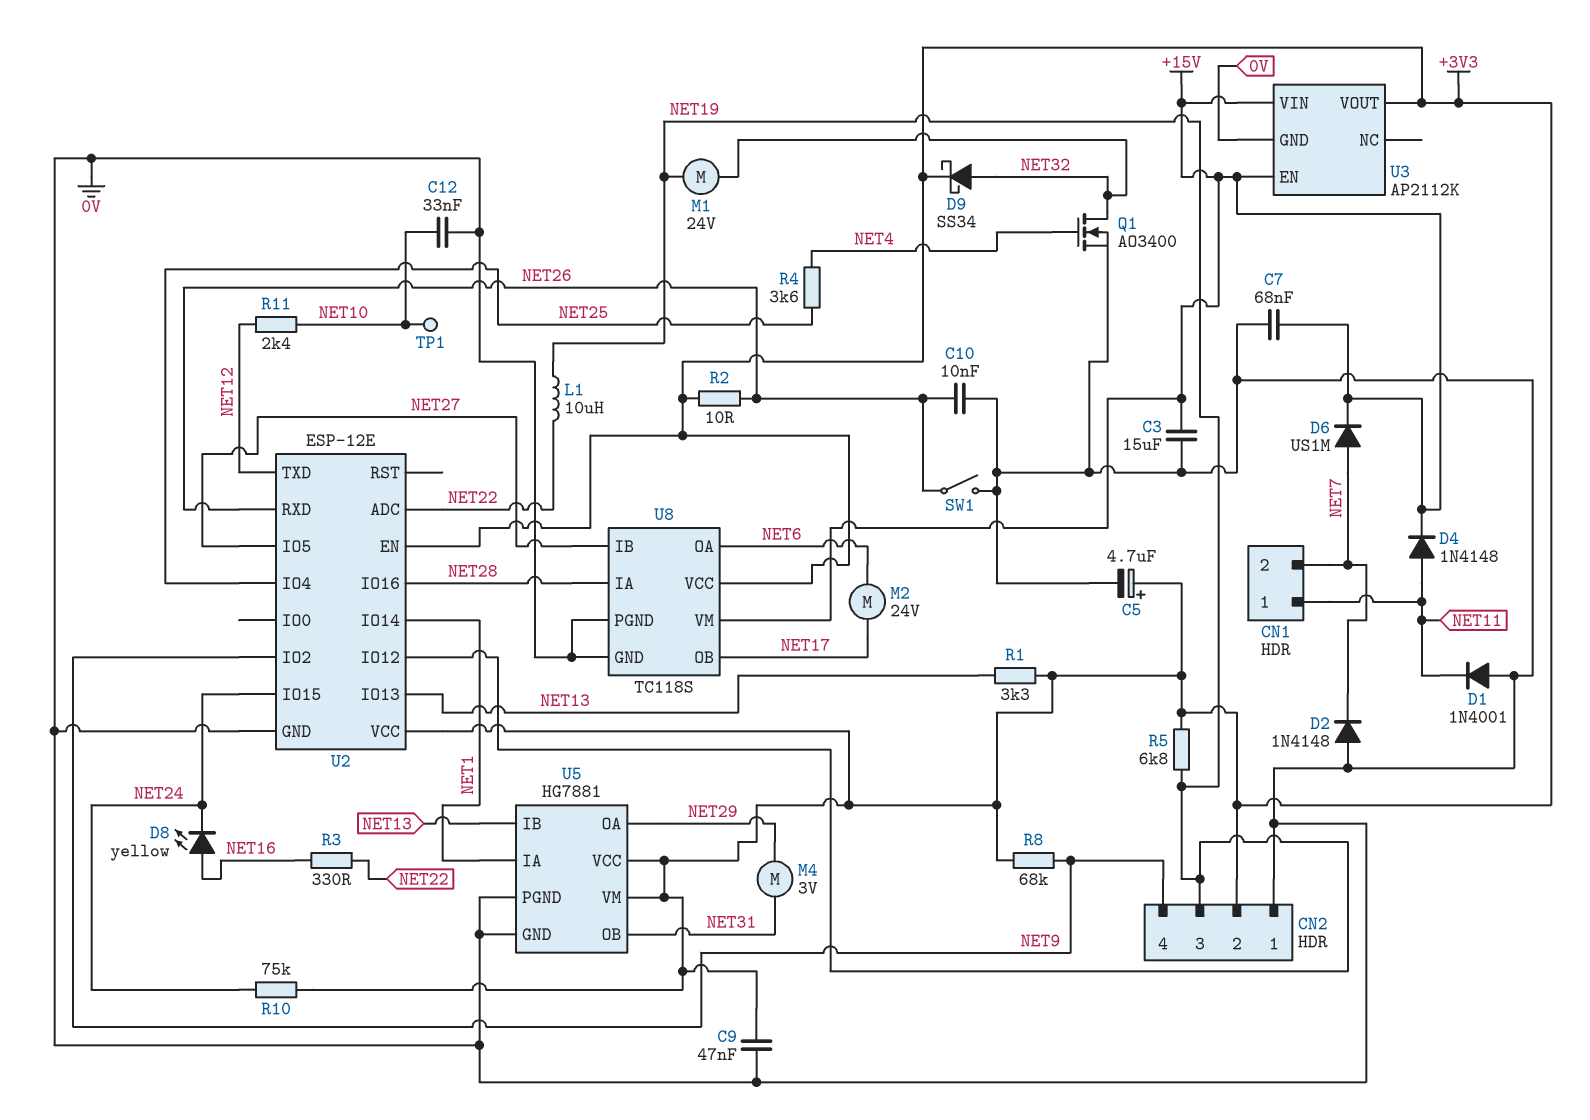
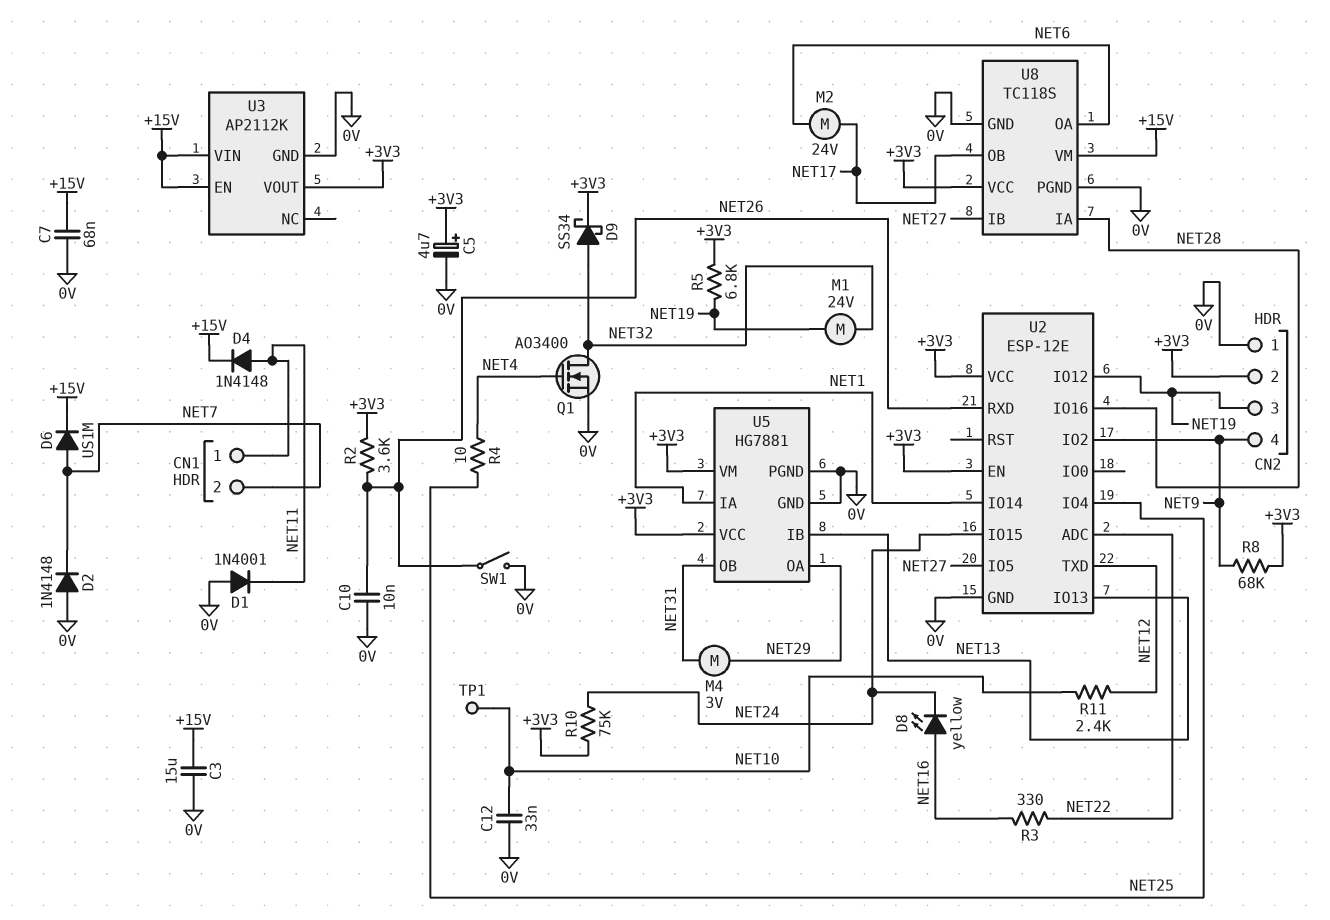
C9: 47nF (+3V3, 0V) -> none
L1: 10uH (NET19, NET22) -> none
R1: 3.3k (+3V3, NET13) -> none
R2: 10 (+3V3, NET26) -> 3.6k (+3V3, NET26)
R4: 3.6k (NET4, NET25) -> 10 (NET4, NET25)

